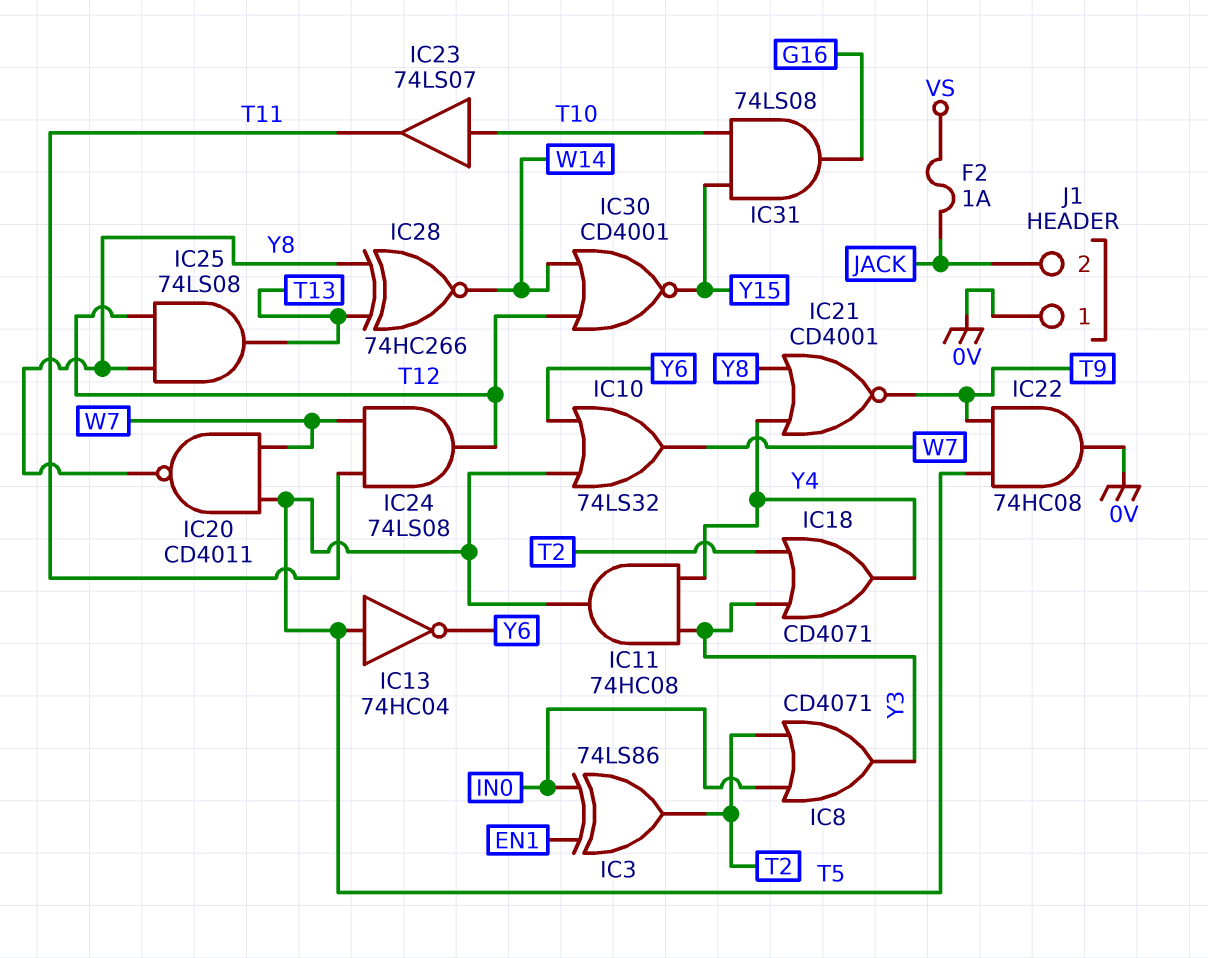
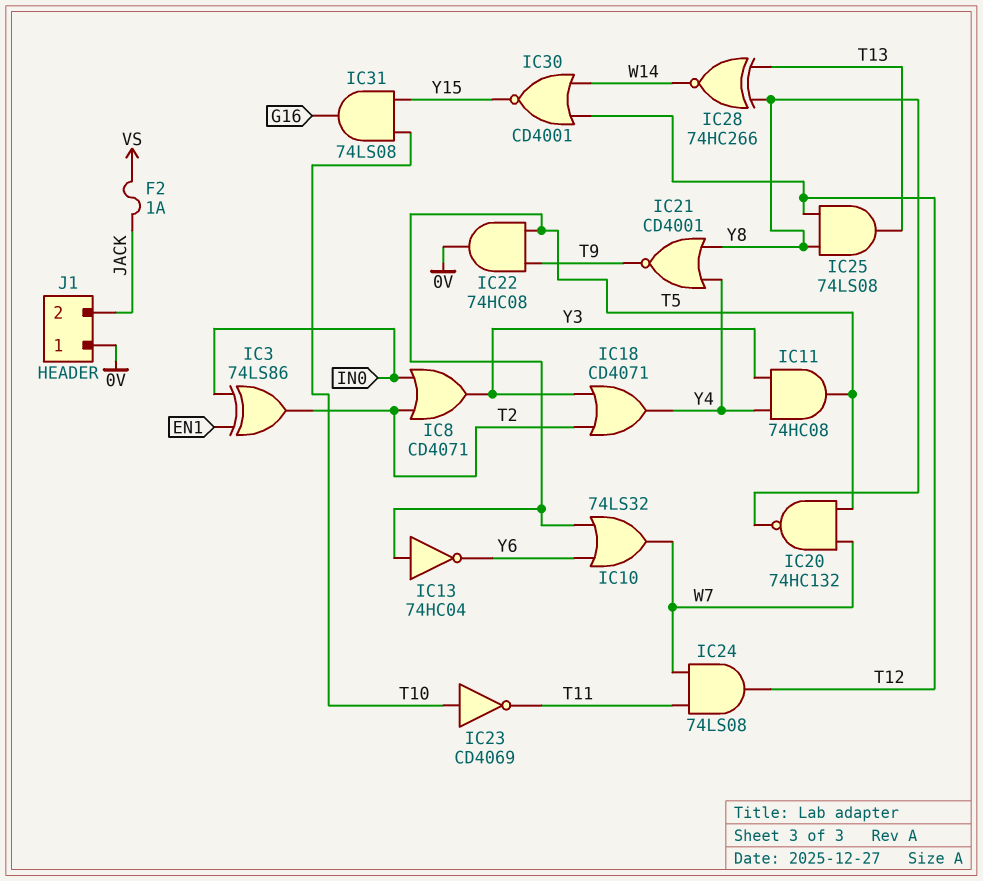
IC20: NAND CD4011 (in T5, in W7, out Y8) -> NAND 74HC132 (in T5, in W7, out Y8)
IC23: buffer 74LS07 (in T10, out T11) -> NOT CD4069 (in T10, out T11)

